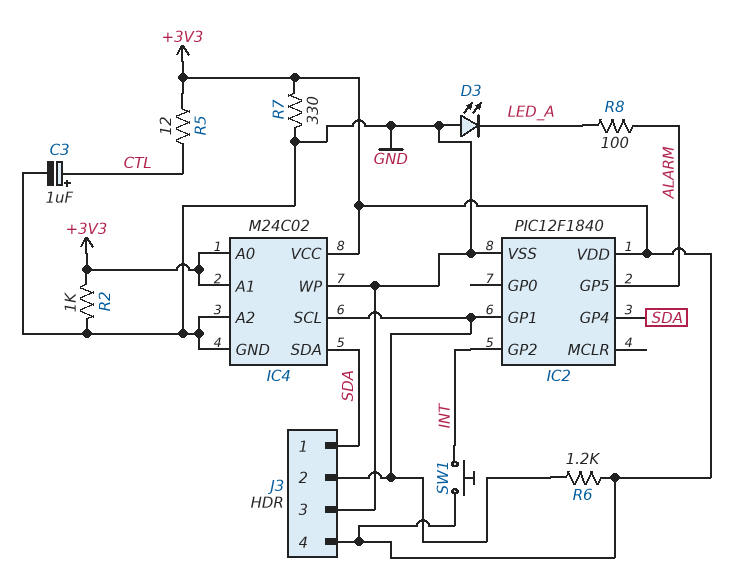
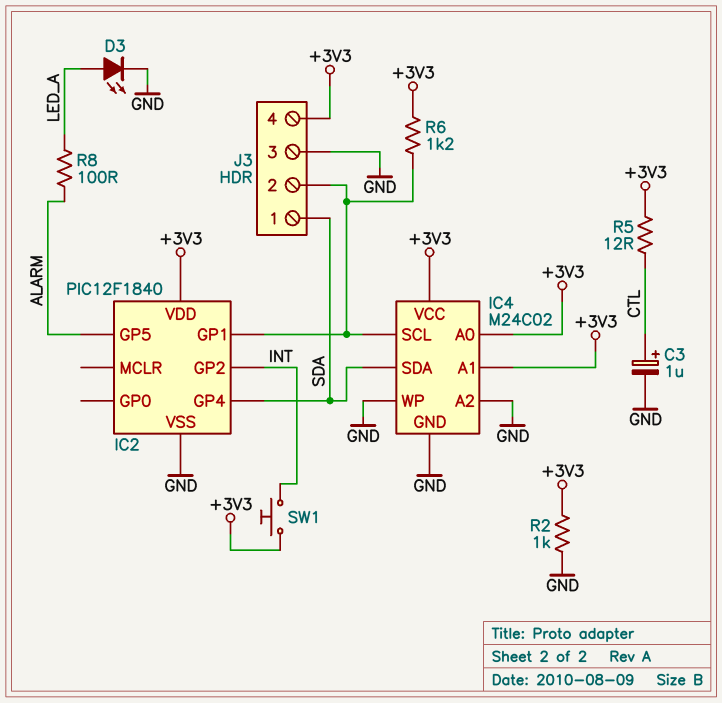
D3: LED (A GND, K LED_A) -> LED (A LED_A, K GND)
R7: 330 (+3V3, GND) -> none

